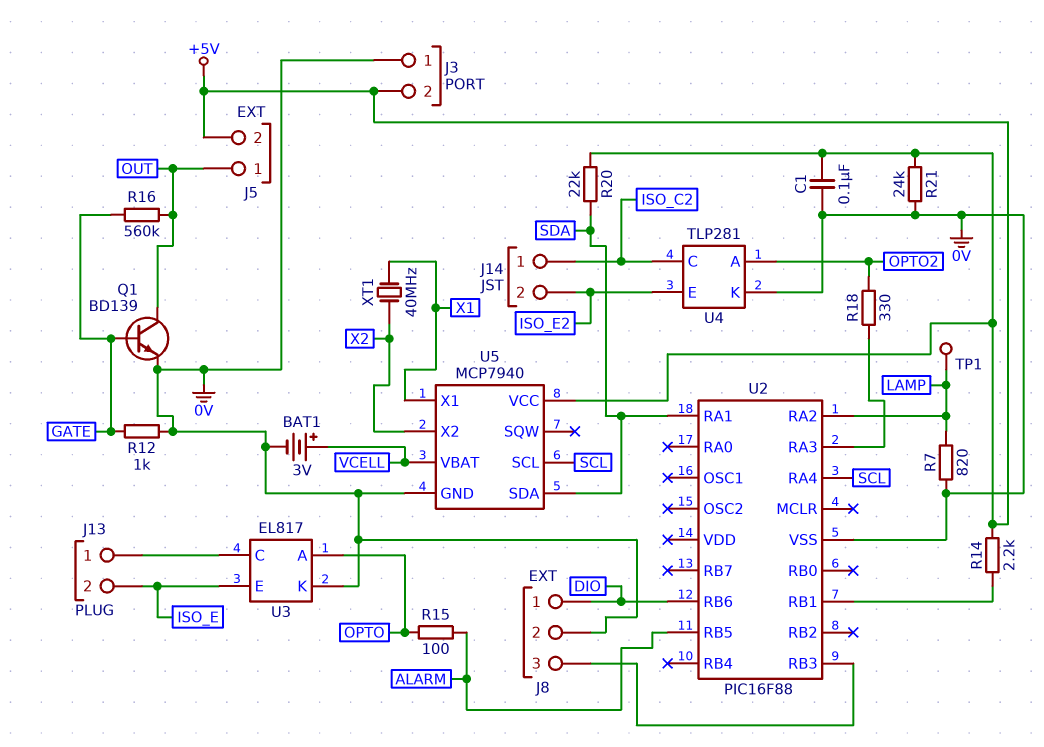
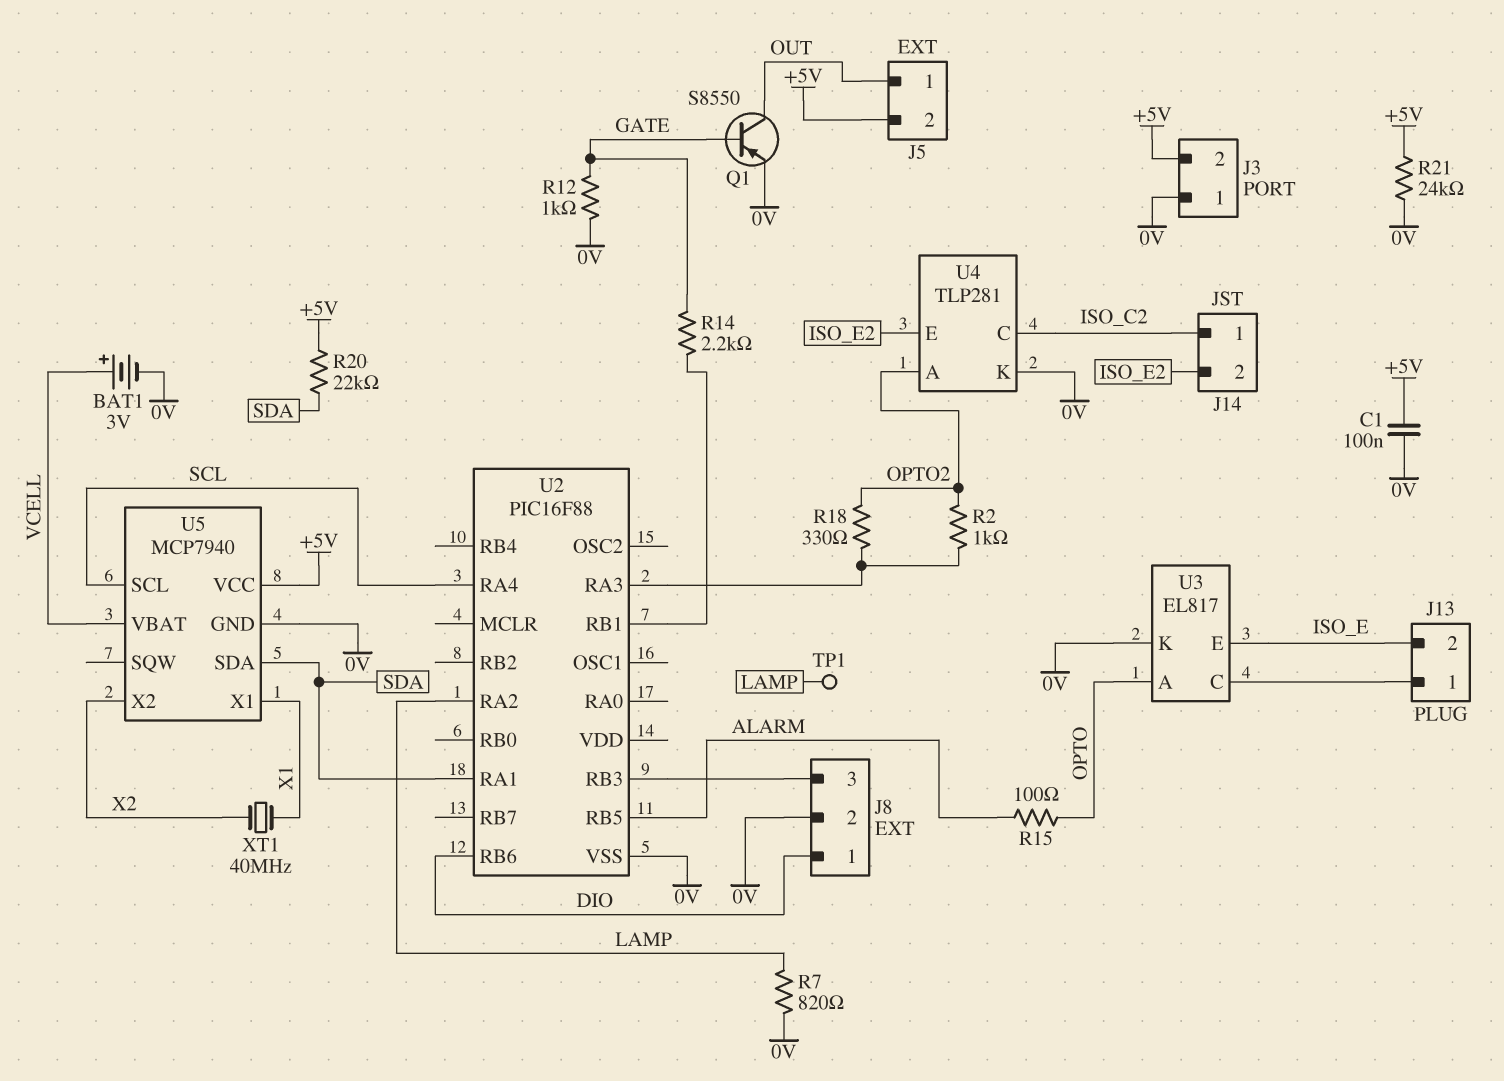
Q1: NPN BD139 (B GATE, C OUT, E 0V) -> PNP S8550 (B GATE, C OUT, E 0V)
R2: none -> 1k (OPTO2, U2/RA3)
R14: 2.2k (+5V, U2/RB1) -> 2.2k (GATE, U2/RB1)
R16: 560k (GATE, OUT) -> none

